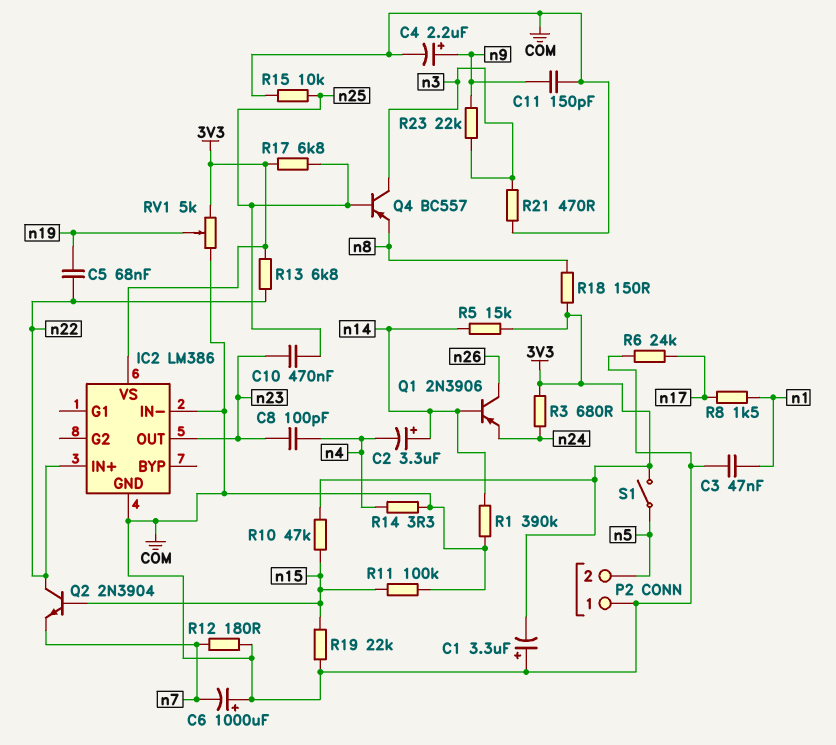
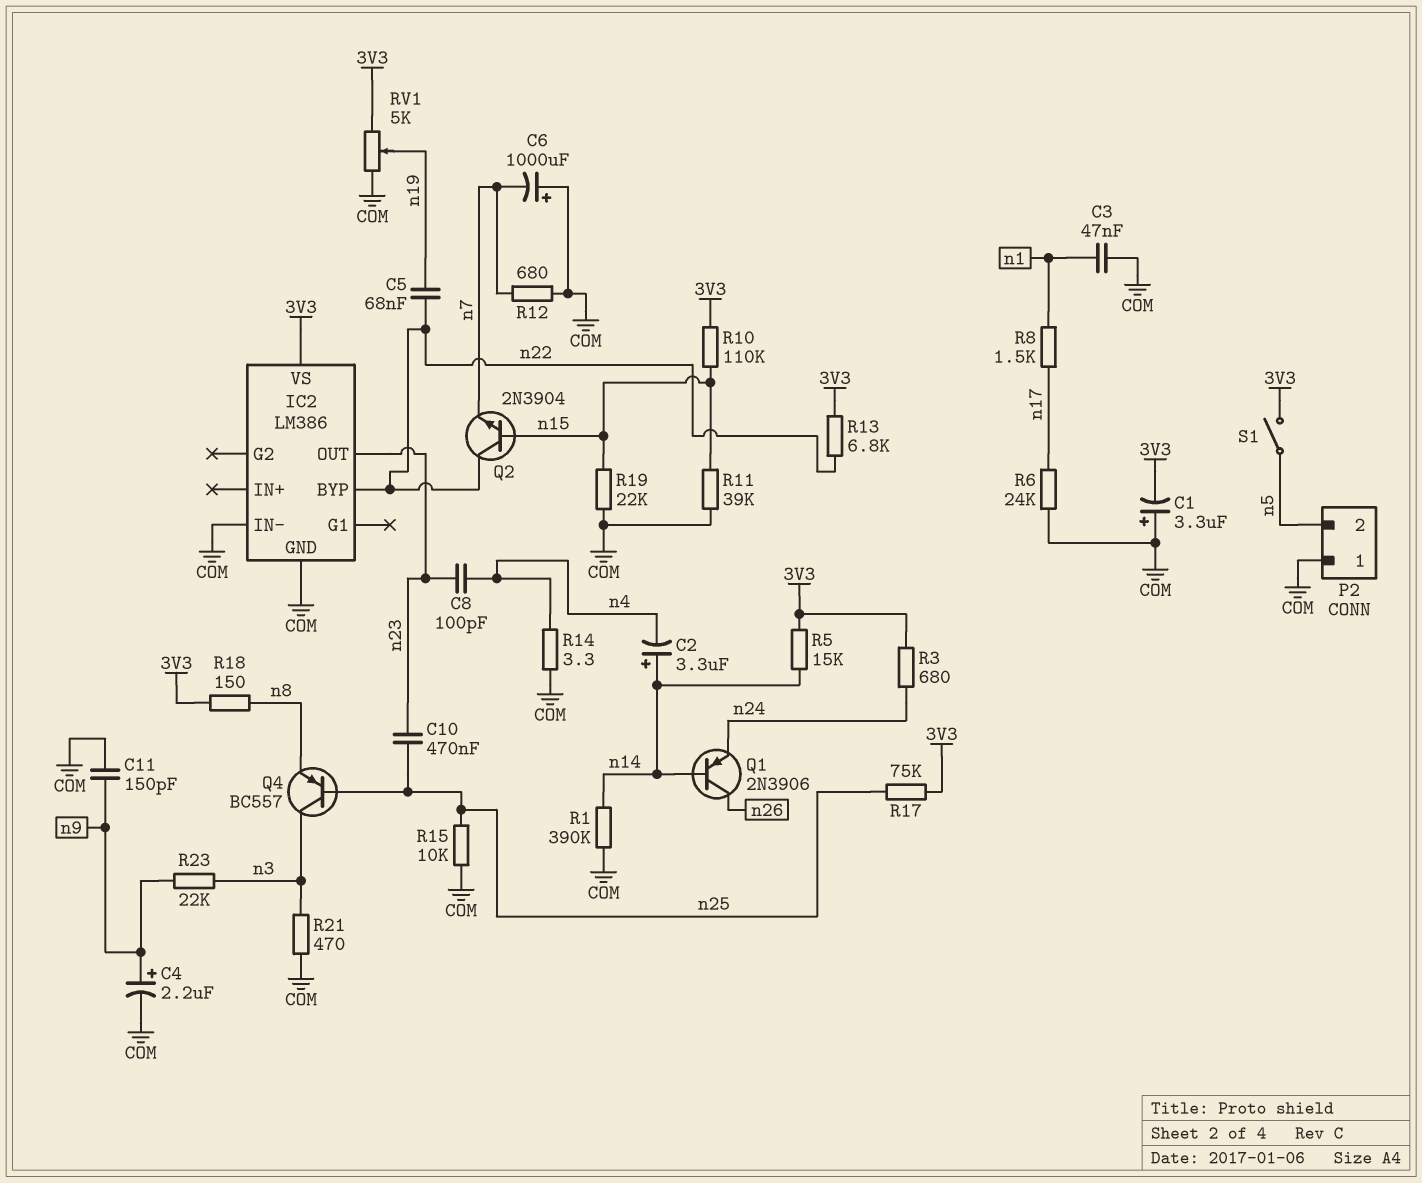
IC2 pin BYP: none -> n22
IC2 pin IN+: n22 -> none
R10: 47k (3V3, n15) -> 110k (3V3, n15)
R11: 100k (COM, n15) -> 39k (COM, n15)
R12: 180 (COM, n7) -> 680 (COM, n7)
R17: 6.8k (3V3, n25) -> 75k (3V3, n25)

